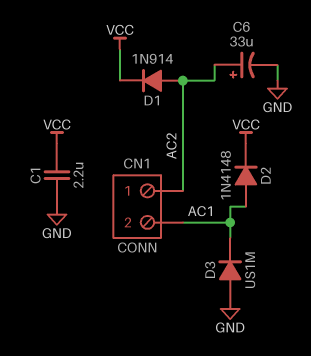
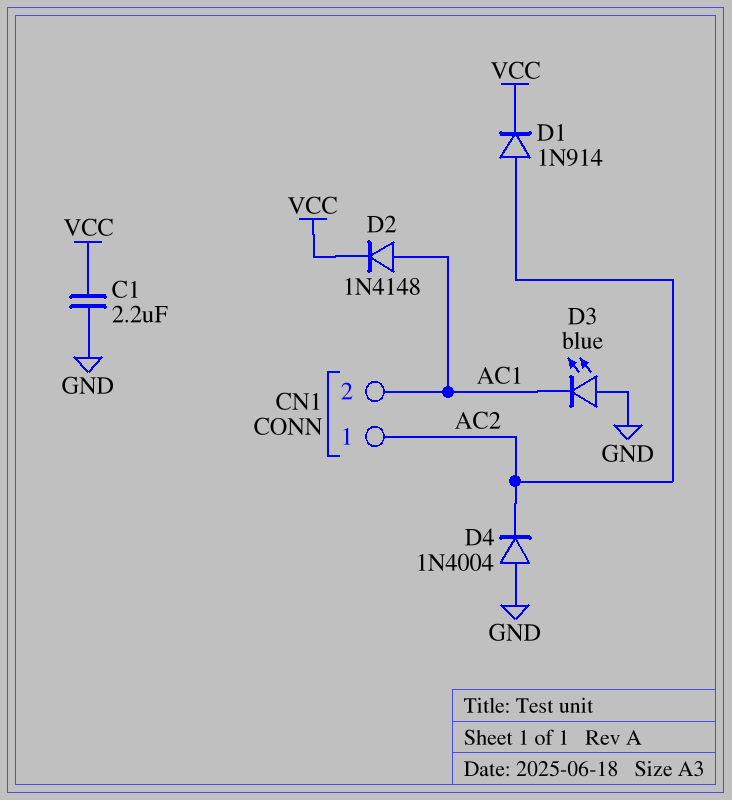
C6: 33uF (plus AC2, minus GND) -> none
D3: diode US1M (A GND, K AC1) -> LED blue (A GND, K AC1)
D4: none -> diode 1N4004 (A GND, K AC2)

